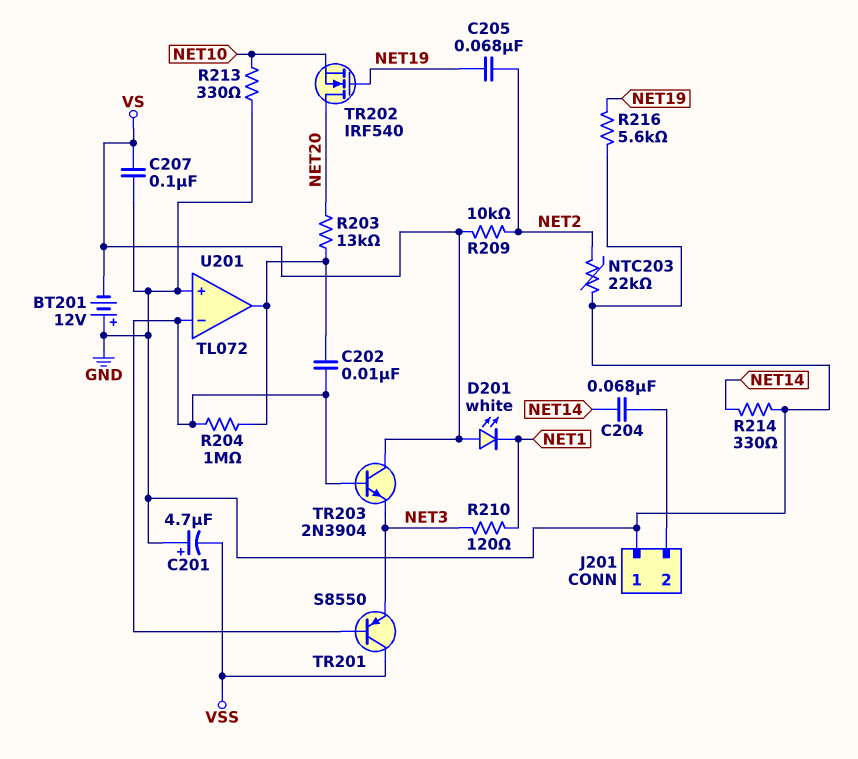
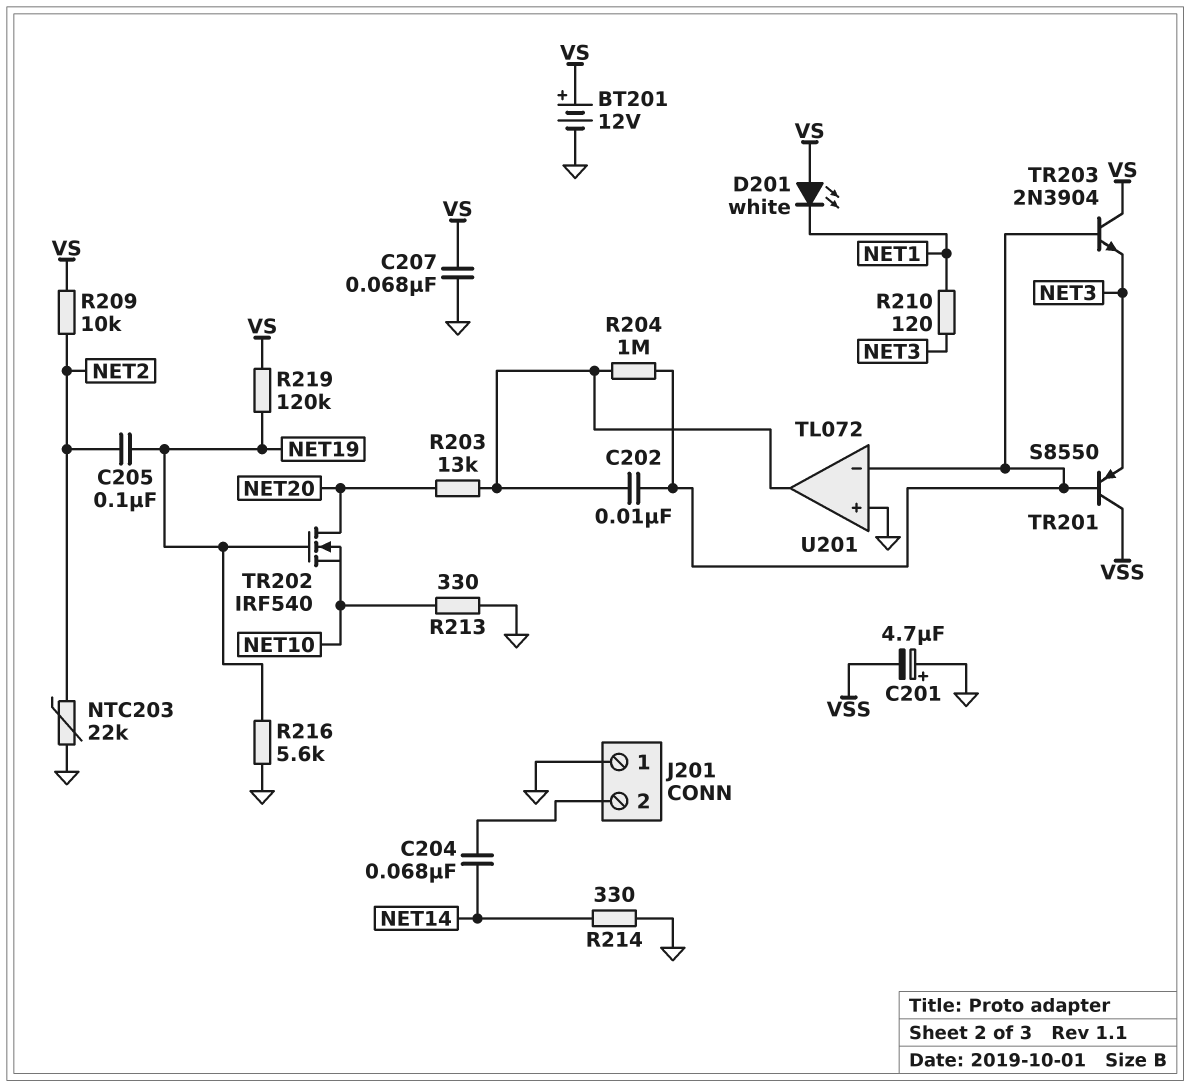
BT201: 12V (plus GND, minus VS) -> 12V (plus VS, minus GND)
C205: 68nF (NET2, NET19) -> 100nF (NET2, NET19)
C207: 100nF (GND, VS) -> 68nF (GND, VS)
R219: none -> 120k (NET19, VS)

